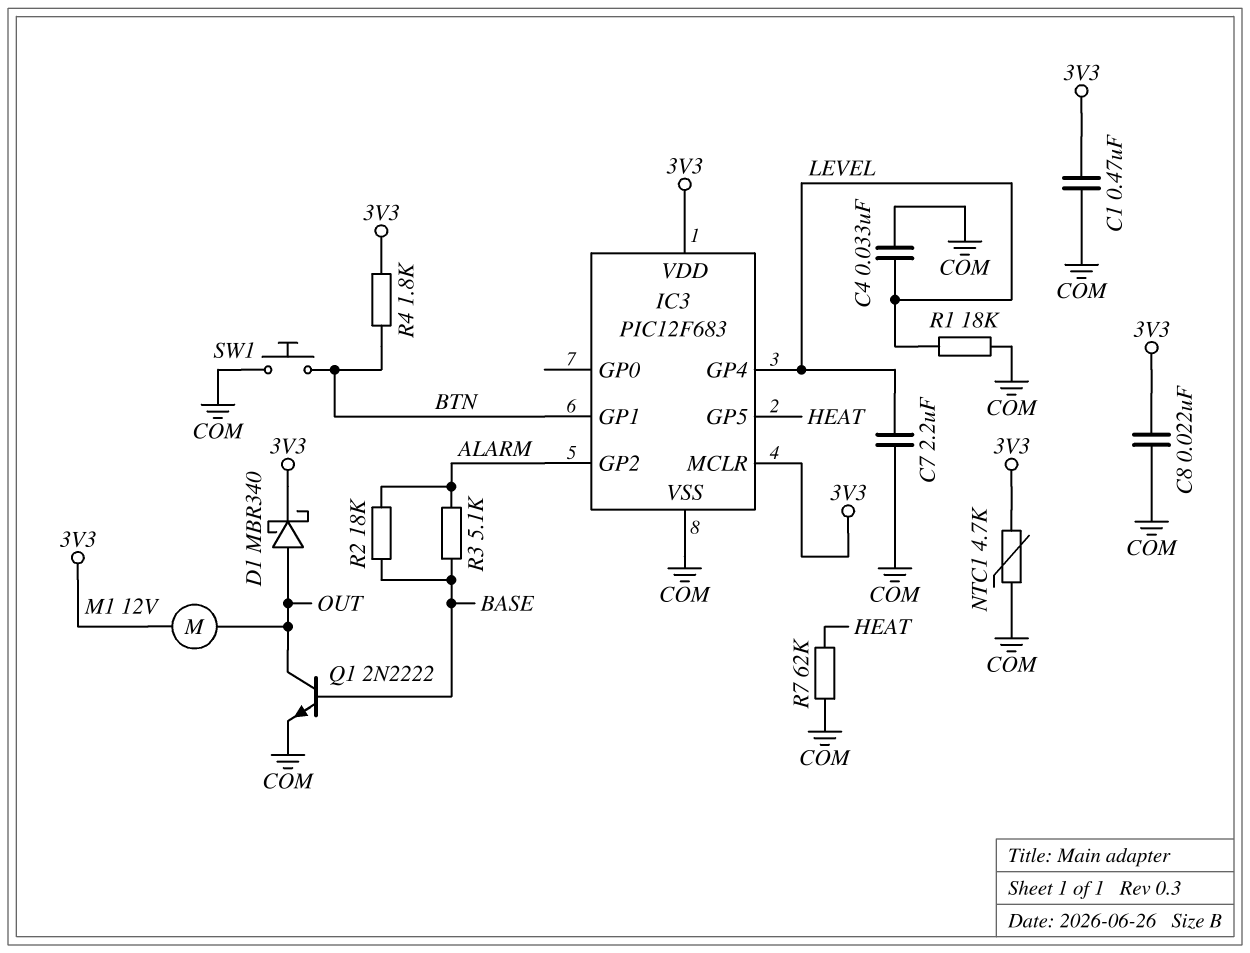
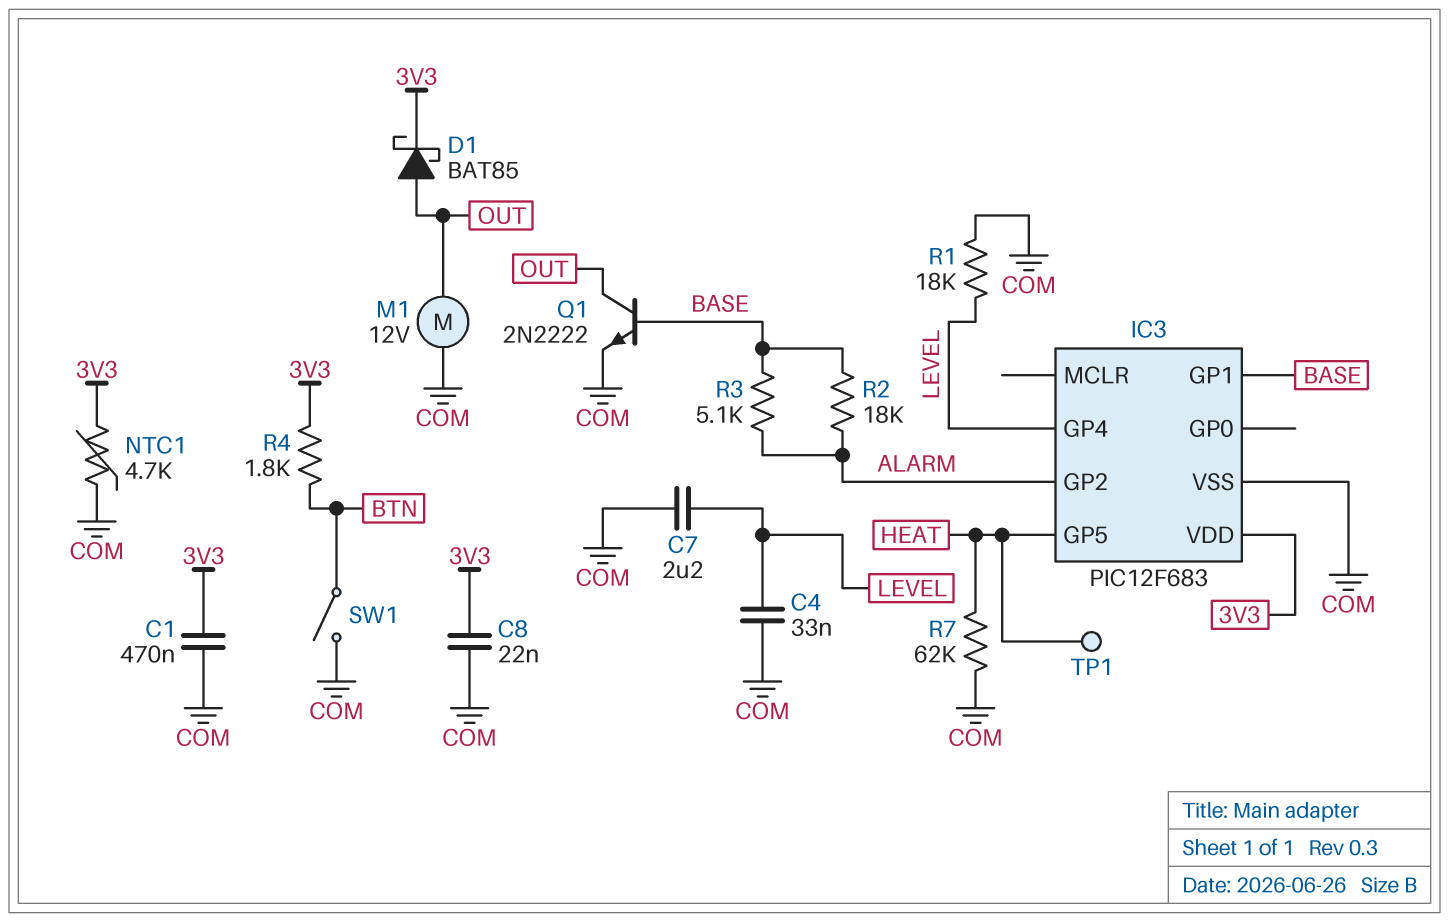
D1: schottky MBR340 (A OUT, K 3V3) -> schottky BAT85 (A OUT, K 3V3)
IC3 pin GP1: BTN -> BASE
IC3 pin MCLR: 3V3 -> none
M1: motor 12V (3V3, OUT) -> motor 12V (COM, OUT)
SW1: button (BTN, COM) -> switch (BTN, COM)
TP1: none -> test point (HEAT)

